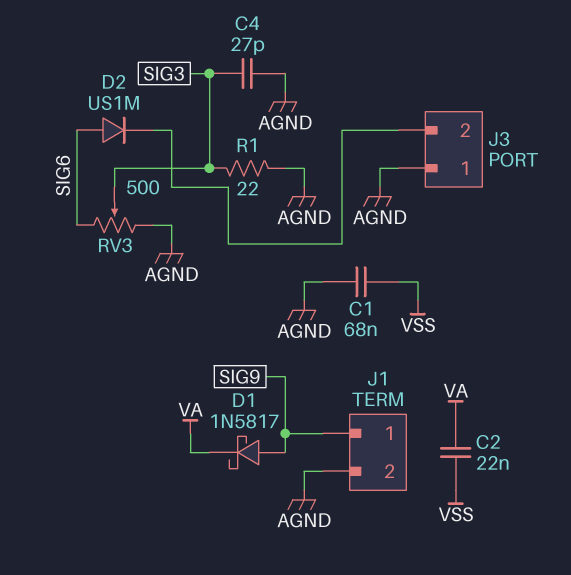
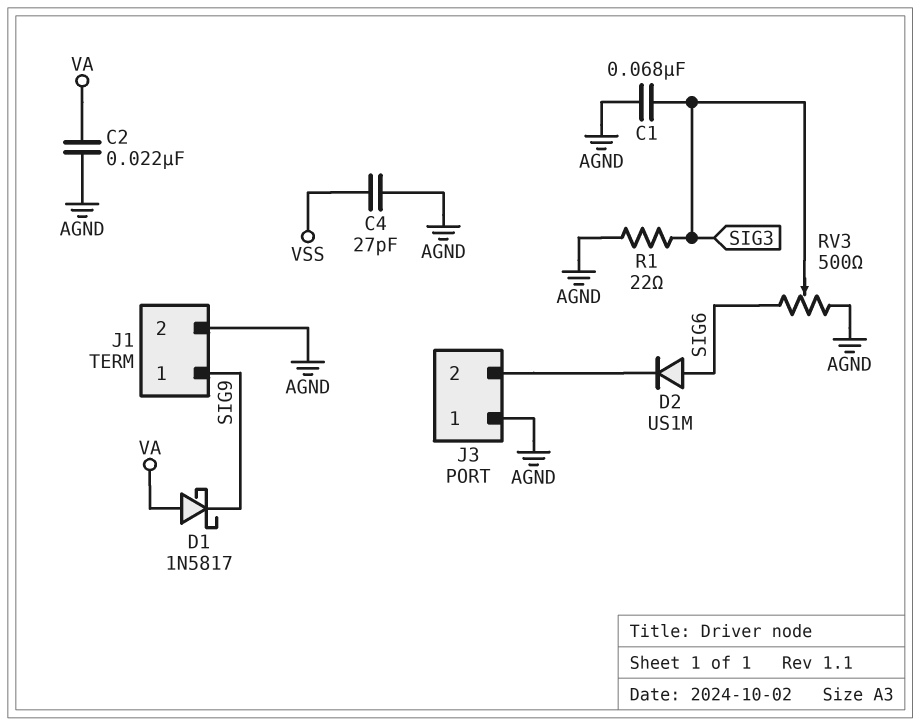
C1: 68nF (AGND, VSS) -> 68nF (AGND, SIG3)
C2: 22nF (VA, VSS) -> 22nF (AGND, VA)
C4: 27pF (AGND, SIG3) -> 27pF (AGND, VSS)
D1: schottky 1N5817 (A SIG9, K VA) -> schottky 1N5817 (A VA, K SIG9)

